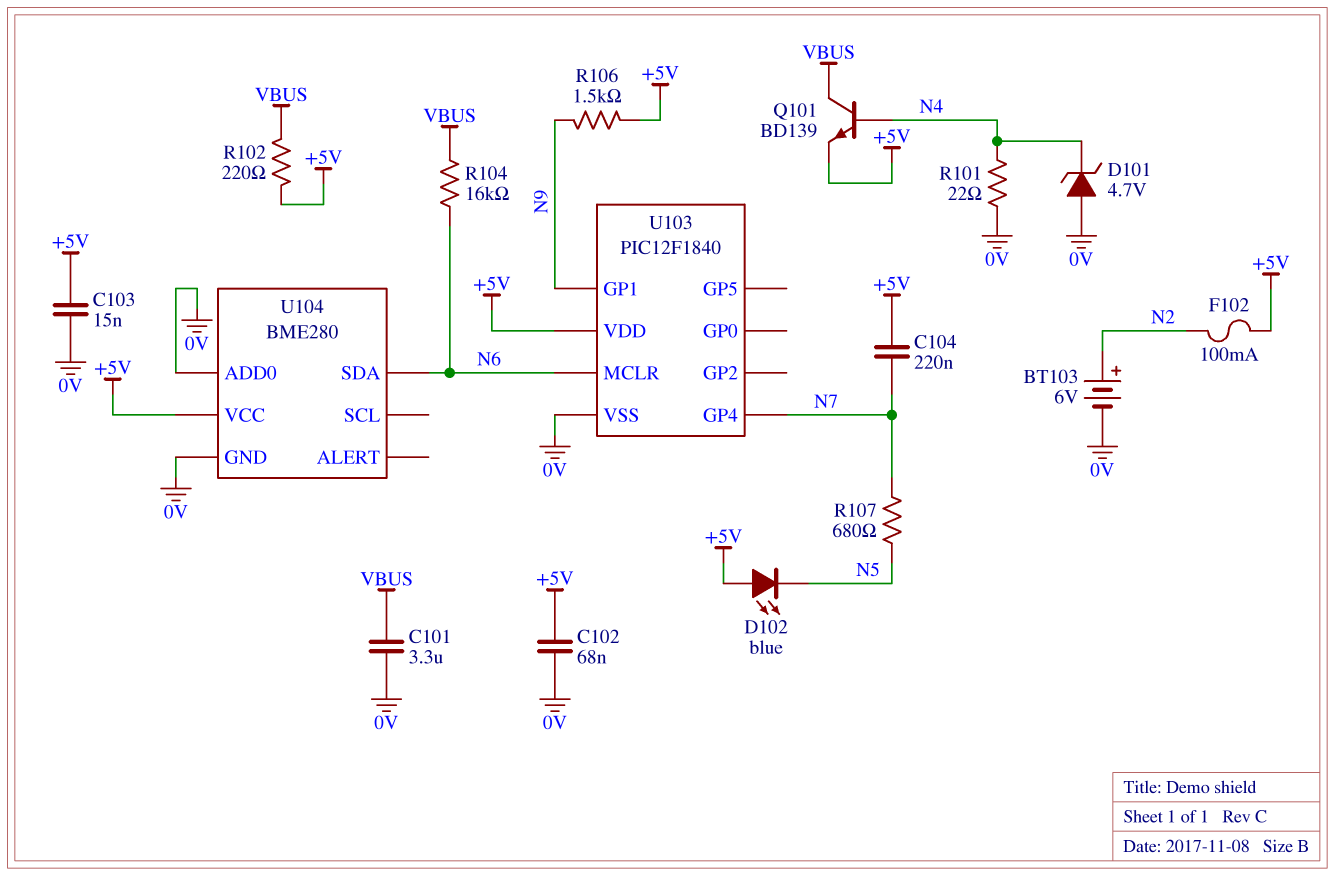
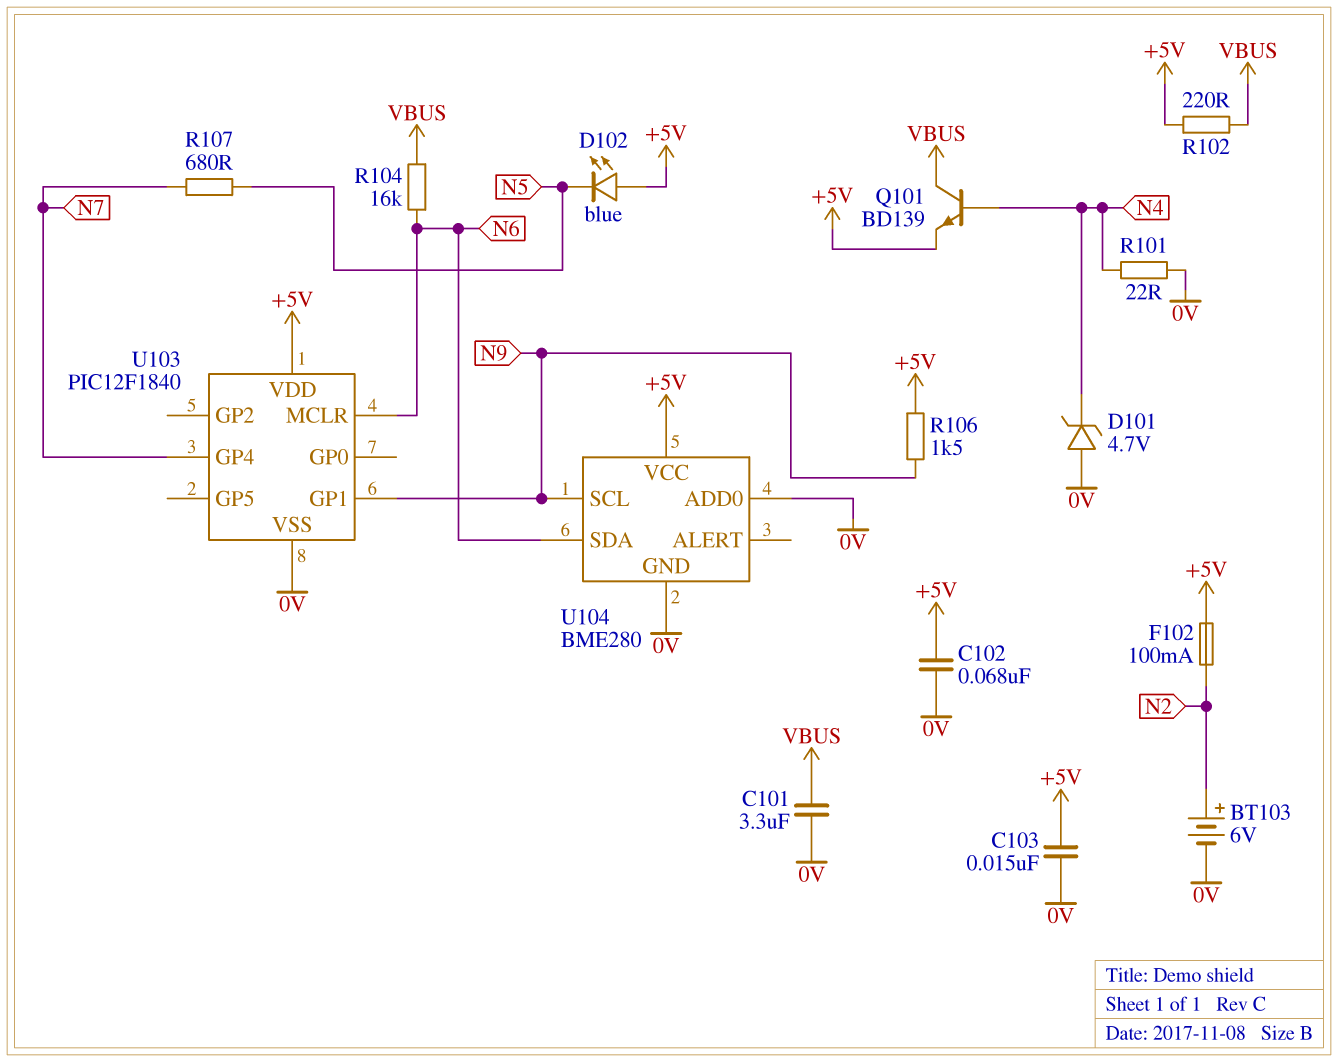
C104: 220nF (+5V, N7) -> none
U104 pin SCL: none -> N9

